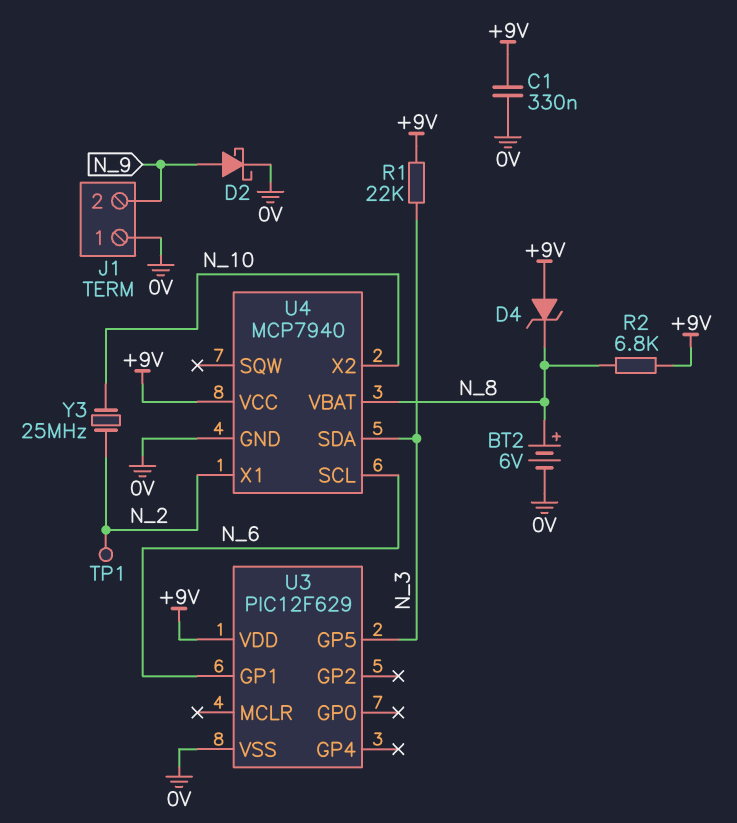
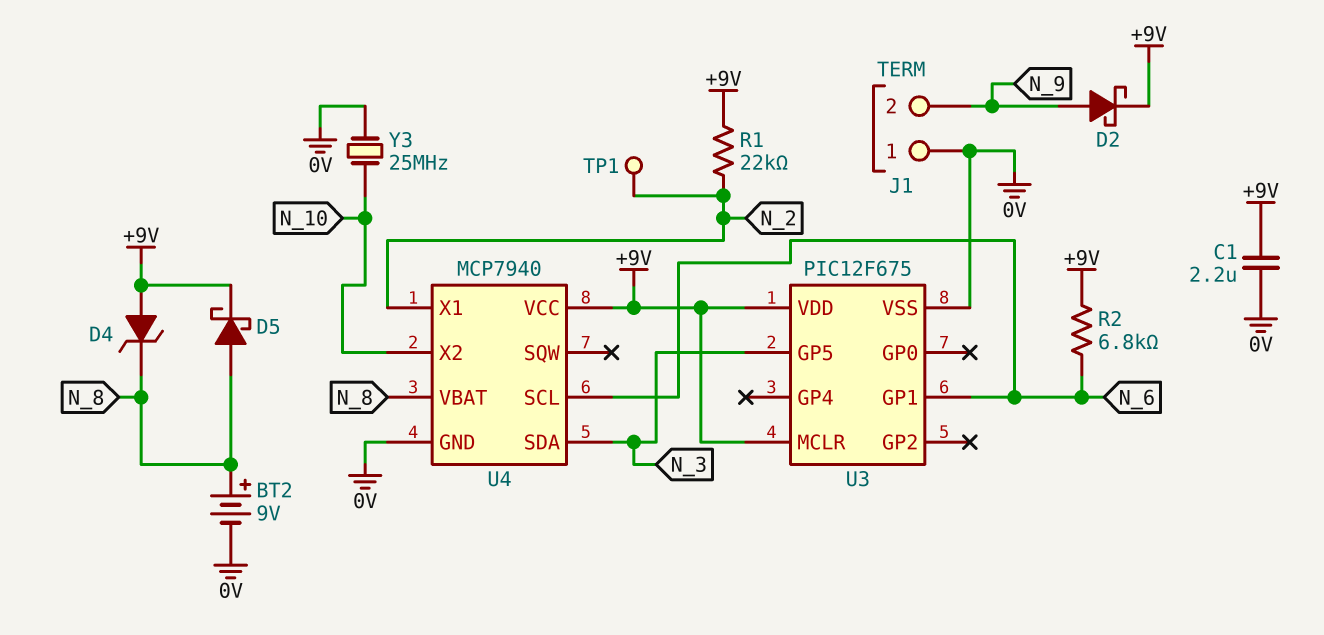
BT2: 6V (plus N_8, minus 0V) -> 9V (plus N_8, minus 0V)
C1: 330nF (+9V, 0V) -> 2.2uF (+9V, 0V)
D2: schottky (A N_9, K 0V) -> schottky (A N_9, K +9V)
D5: none -> schottky (A N_8, K +9V)
R1: 22k (+9V, N_3) -> 22k (+9V, N_2)
R2: 6.8k (+9V, N_8) -> 6.8k (+9V, N_6)
U3: PIC12F629 -> PIC12F675
U3 pin MCLR: none -> +9V
Y3: 25MHz (N_2, N_10) -> 25MHz (0V, N_10)

